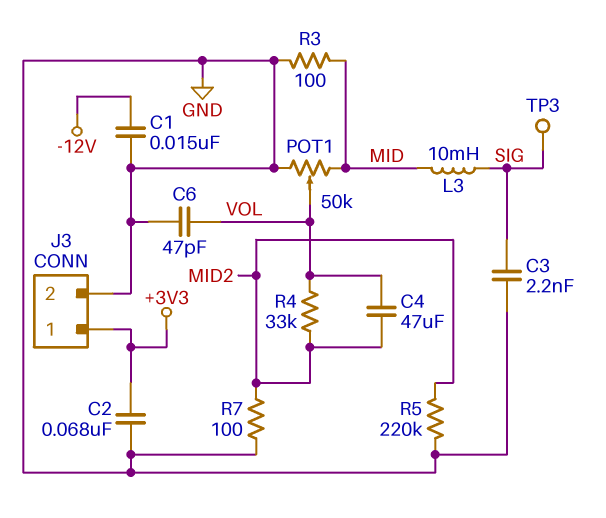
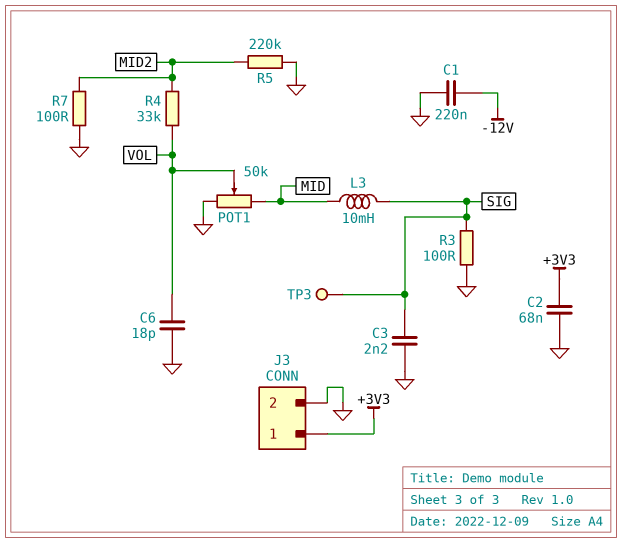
C1: 15nF (-12V, GND) -> 220nF (-12V, GND)
C4: 47uF (MID2, VOL) -> none
C6: 47pF (GND, VOL) -> 18pF (GND, VOL)
R3: 100 (GND, MID) -> 100 (GND, SIG)

